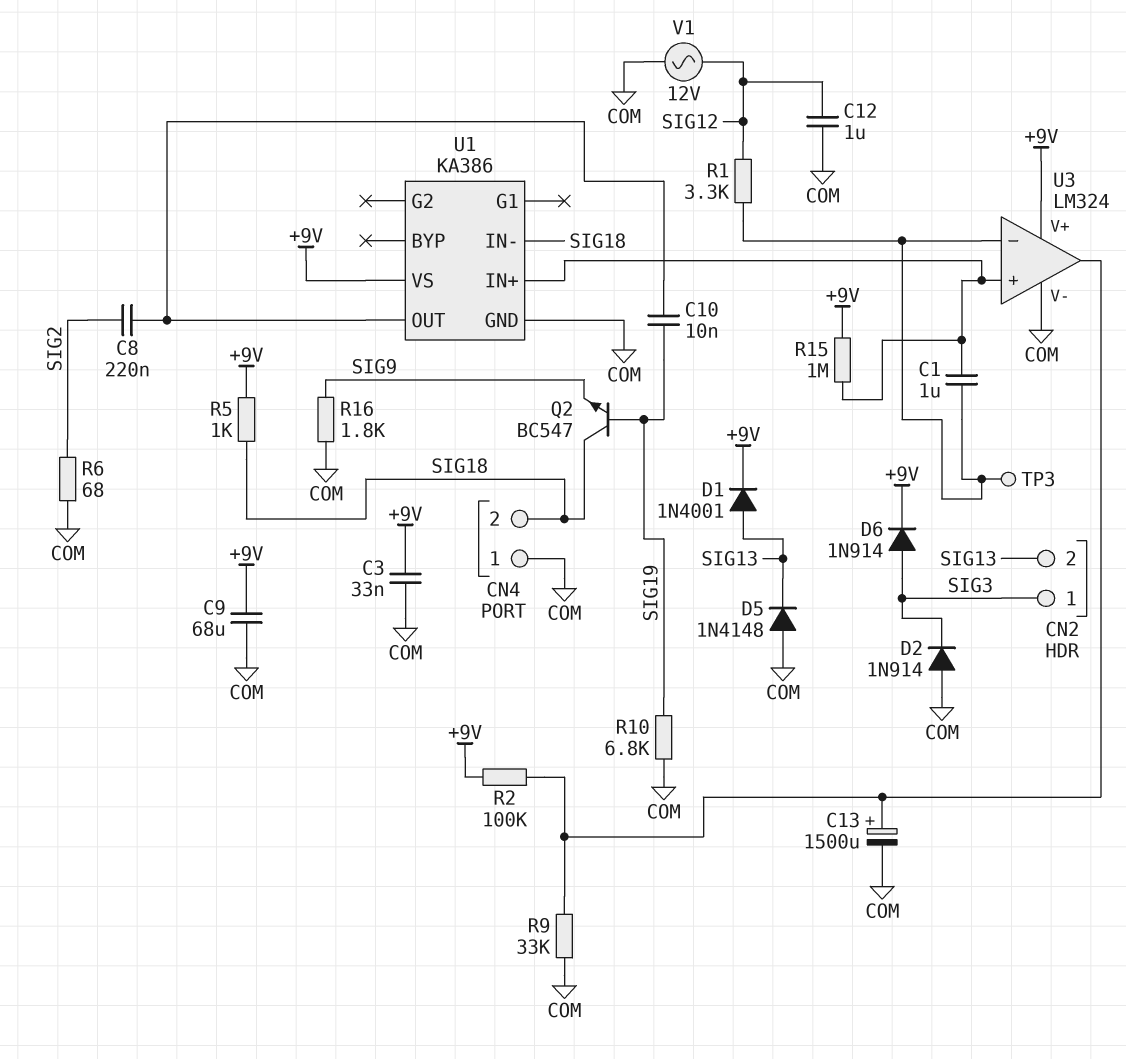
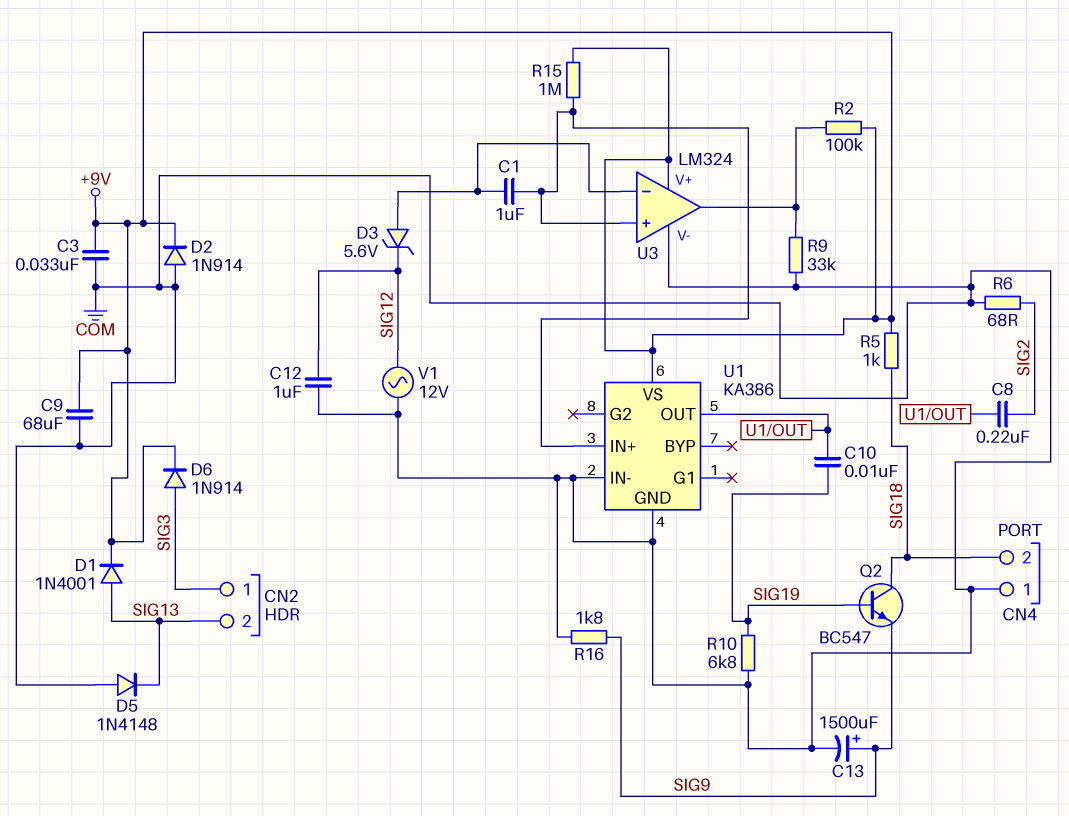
C13: 1500uF (plus U3/out, minus COM) -> 1500uF (plus SIG9, minus COM)
D2: diode 1N914 (A COM, K SIG3) -> diode 1N914 (A COM, K +9V)
D3: none -> zener 5.6V (A U3/in-, K SIG12)
R1: 3.3k (SIG12, U3/in-) -> none
TP3: test point (U3/in-) -> none
U1 pin IN-: SIG18 -> COM

